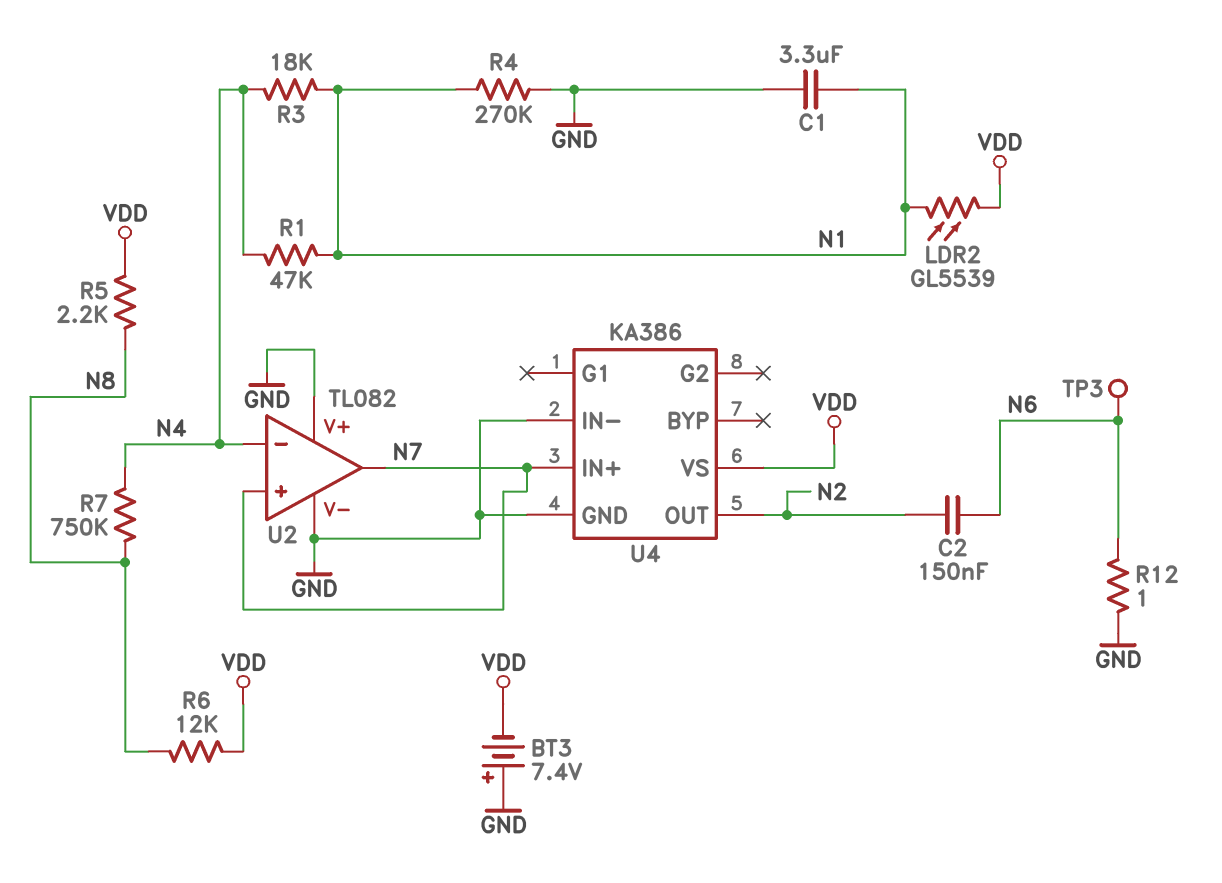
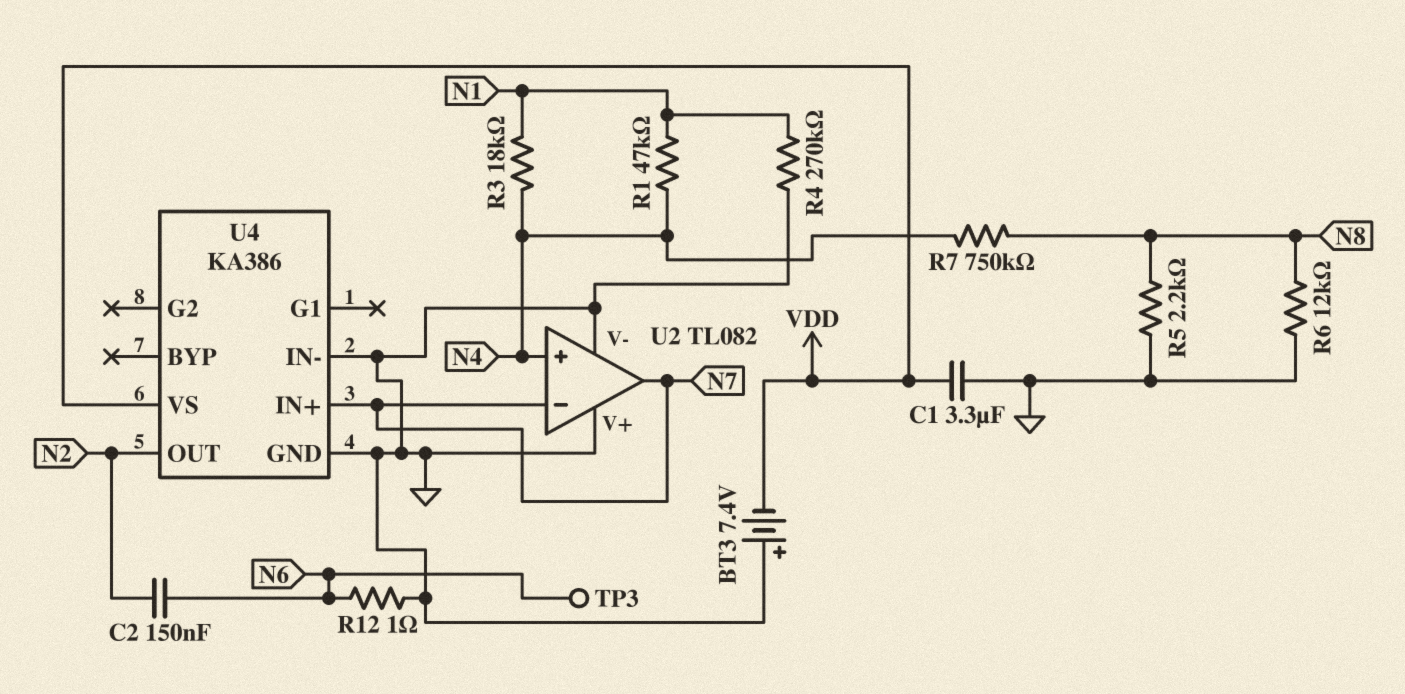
C1: 3.3uF (GND, N1) -> 3.3uF (GND, VDD)
LDR2: GL5539 (N1, VDD) -> none
R5: 2.2k (N8, VDD) -> 2.2k (GND, N8)
R6: 12k (N8, VDD) -> 12k (GND, N8)
U2 pin in+: N7 -> N4
U2 pin in-: N4 -> N7

